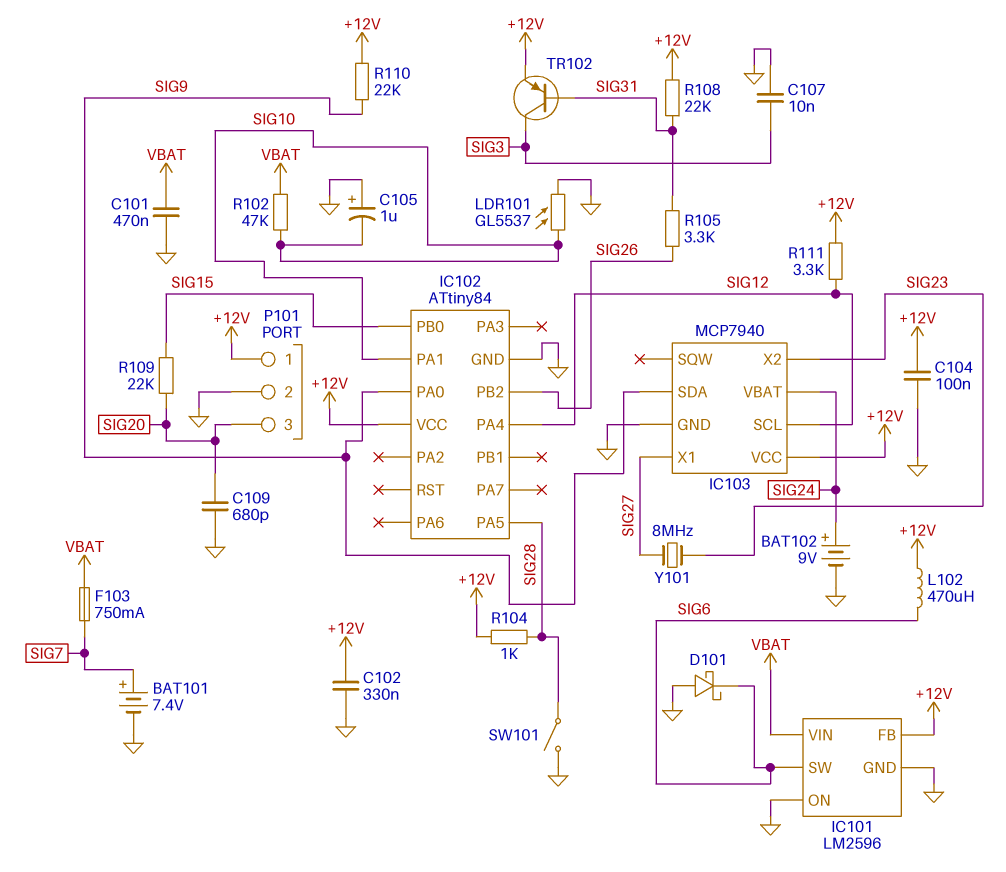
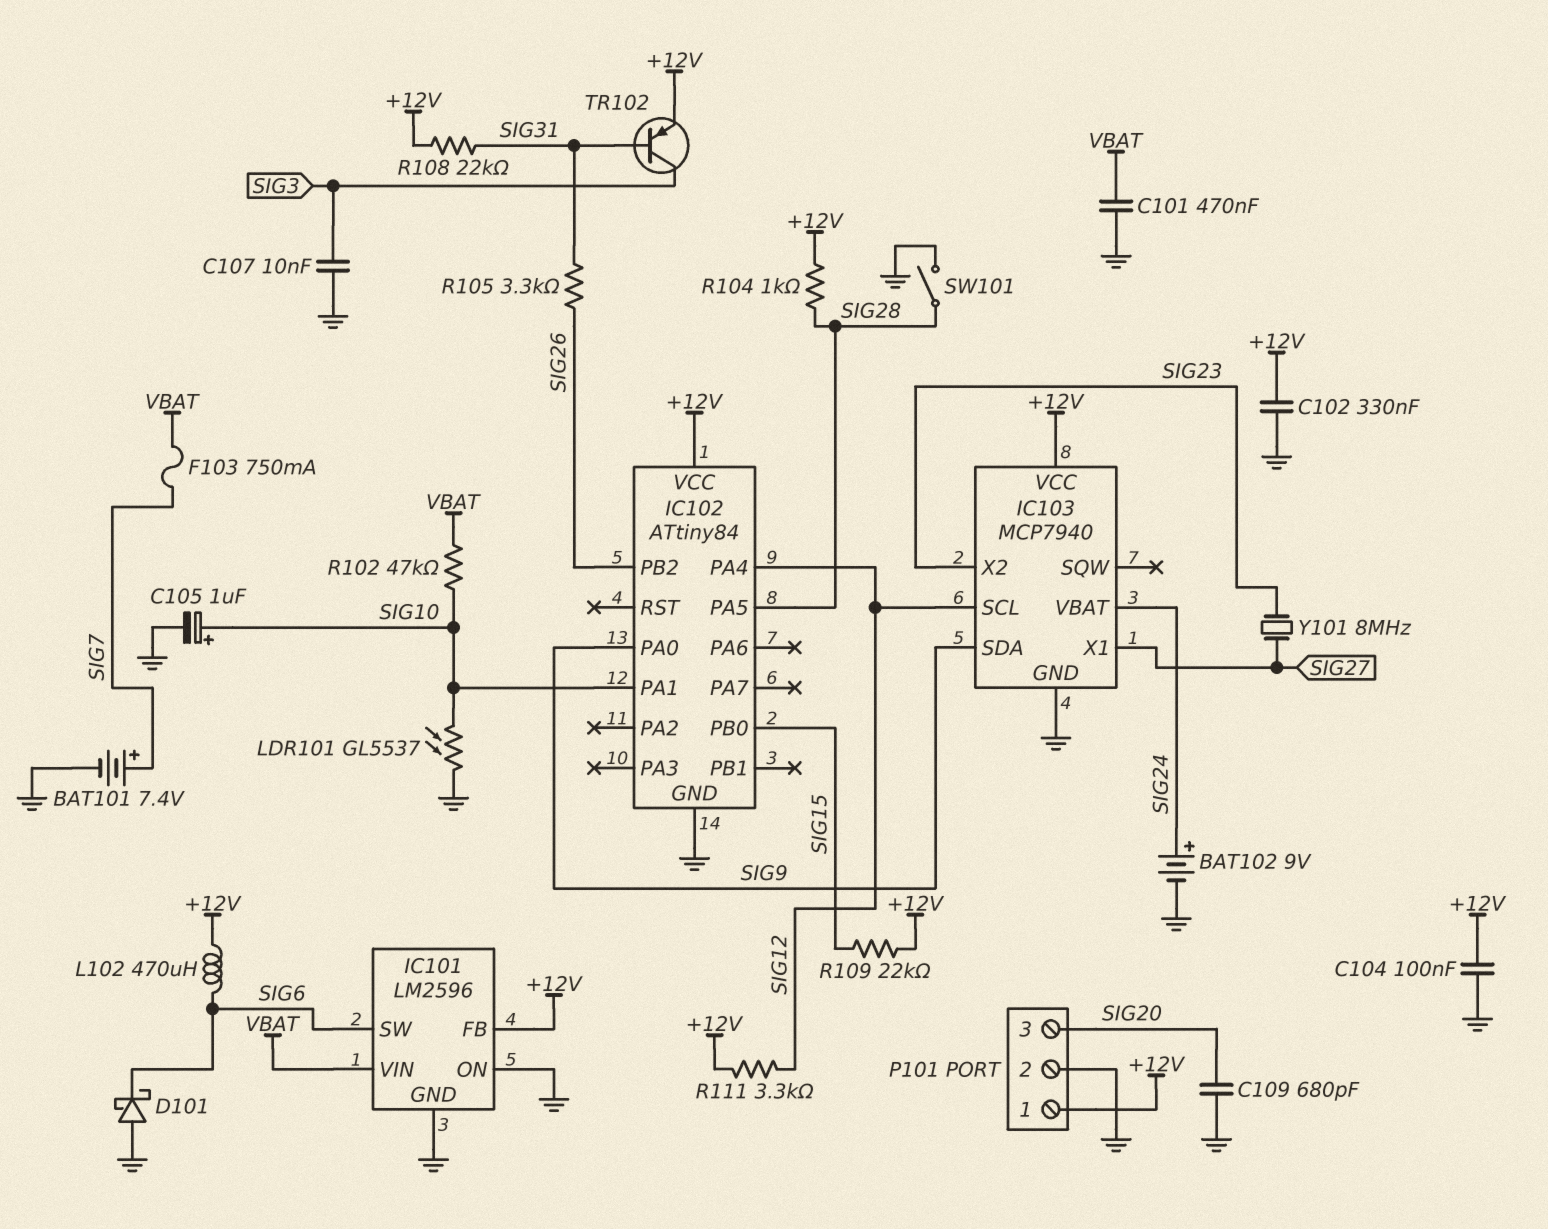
C105: 1uF (plus GND, minus SIG10) -> 1uF (plus SIG10, minus GND)
R109: 22k (SIG15, SIG20) -> 22k (+12V, SIG15)
R110: 22k (+12V, SIG9) -> none

